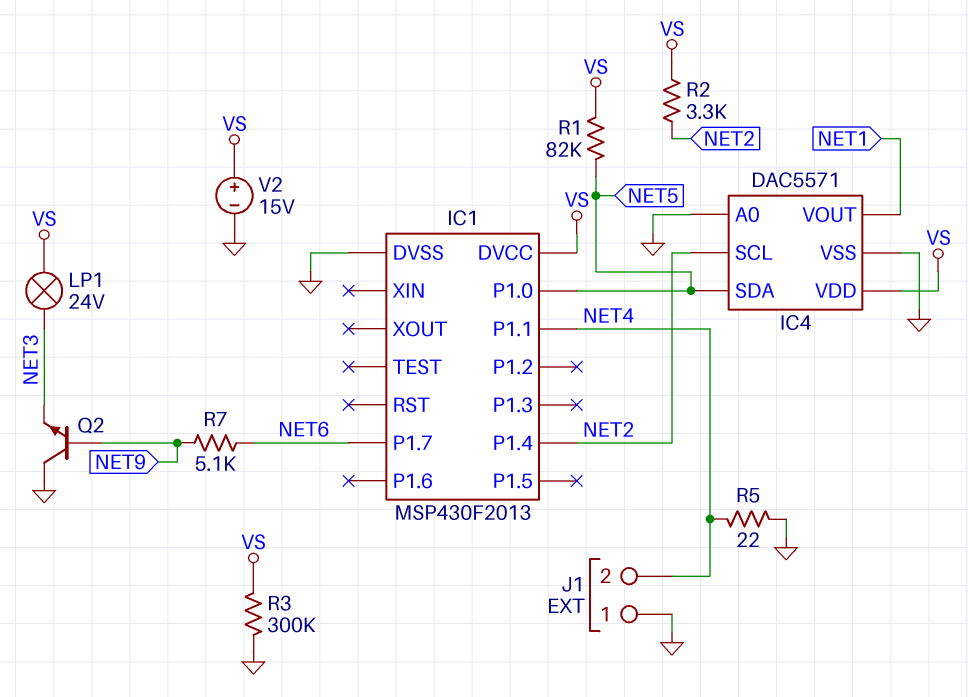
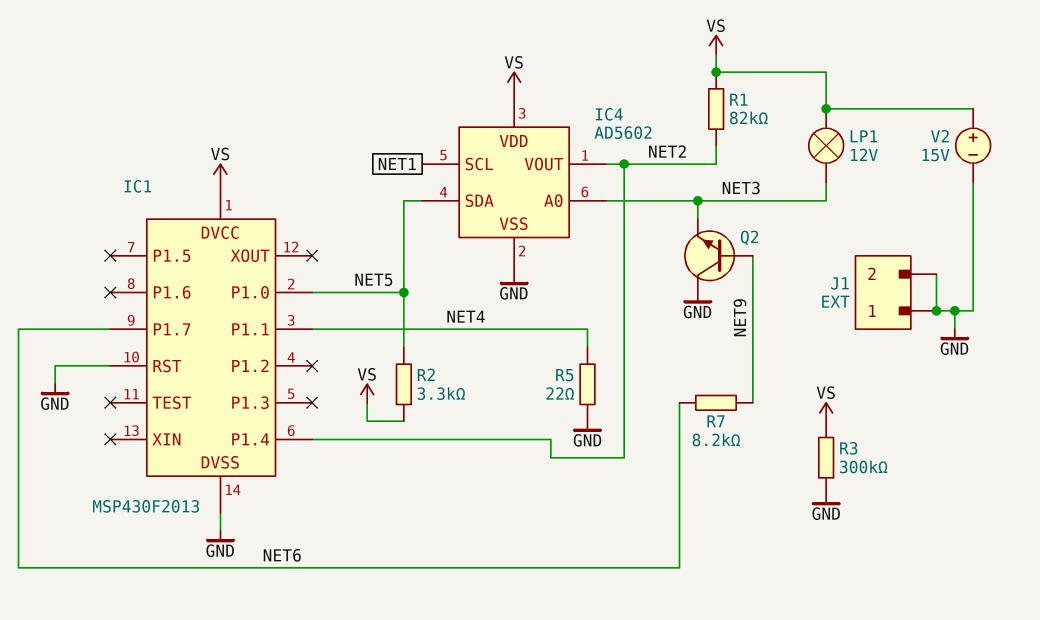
IC1 pin RST: none -> GND
IC4: DAC5571 -> AD5602
IC4 pin A0: GND -> NET3
IC4 pin SCL: NET2 -> NET1
IC4 pin VOUT: NET1 -> NET2
J1 pin 2: NET4 -> GND
LP1: lamp 24V (NET3, VS) -> lamp 12V (NET3, VS)
R1: 82k (NET5, VS) -> 82k (NET2, VS)
R2: 3.3k (NET2, VS) -> 3.3k (NET5, VS)
R7: 5.1k (NET6, NET9) -> 8.2k (NET6, NET9)

